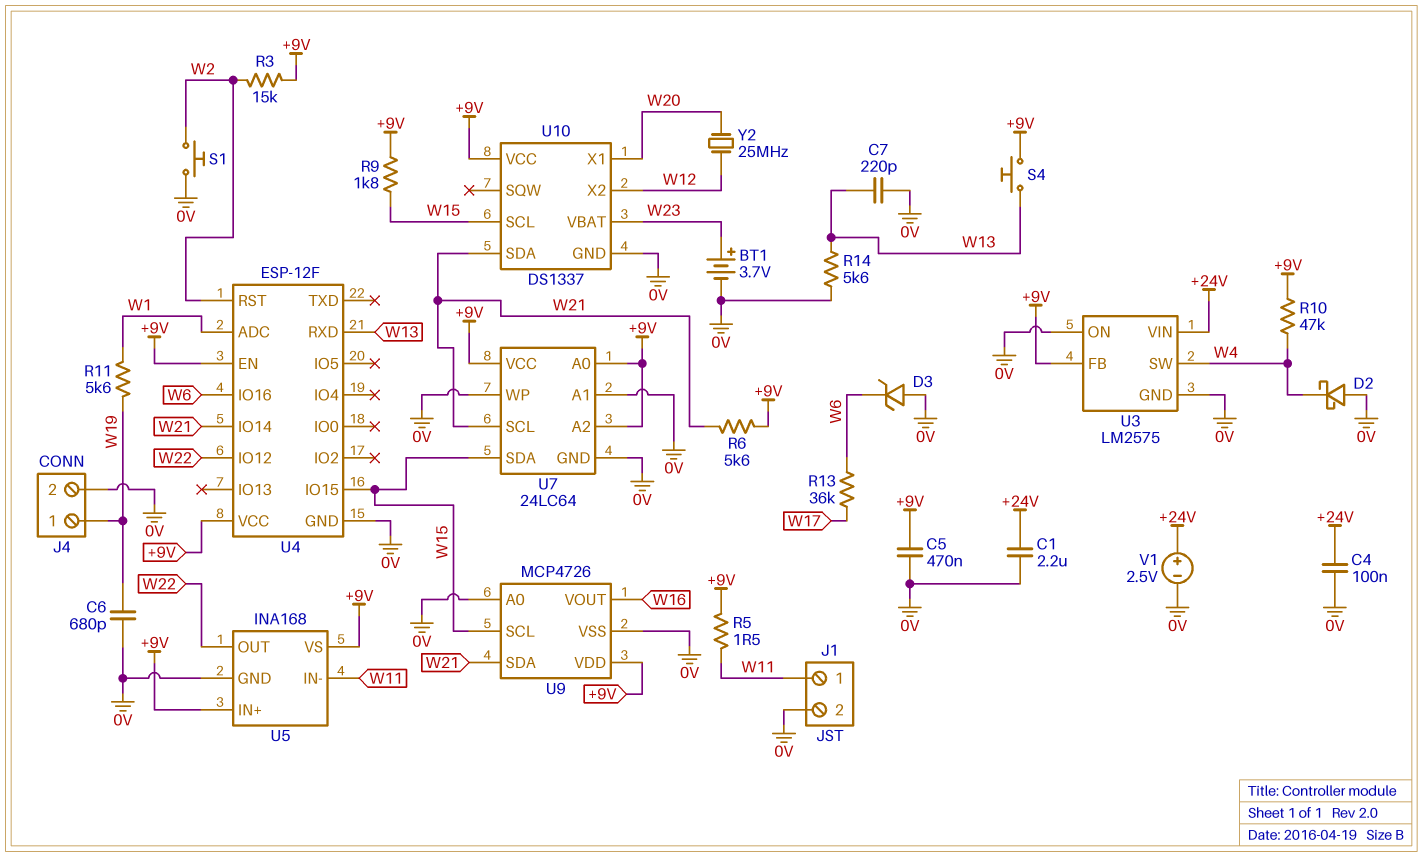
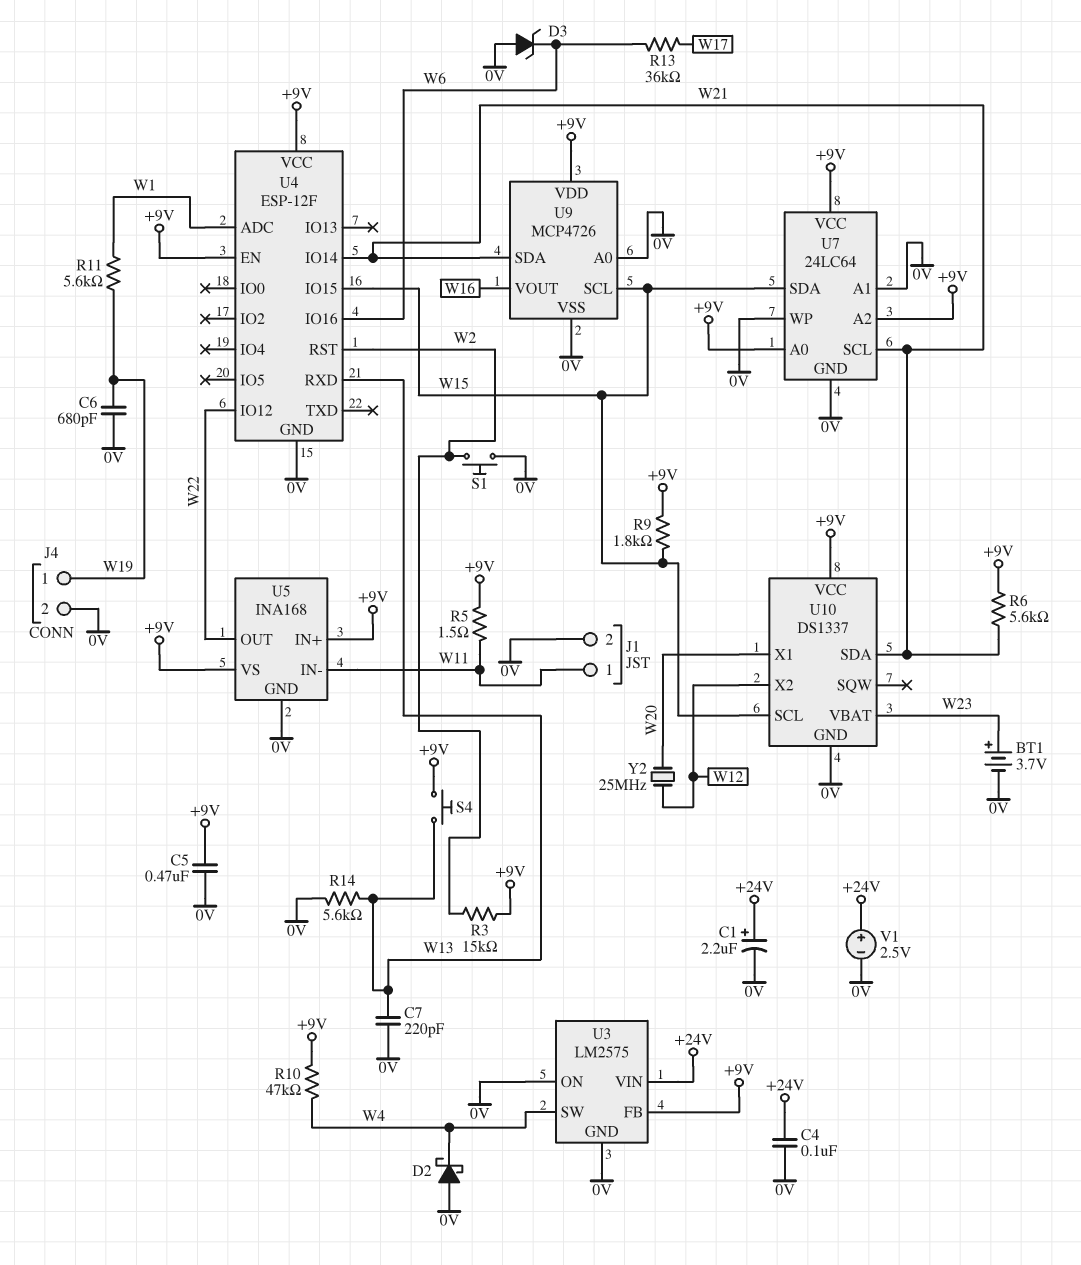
C1: 2.2uF (+24V, 0V) -> 2.2uF (plus +24V, minus 0V)

